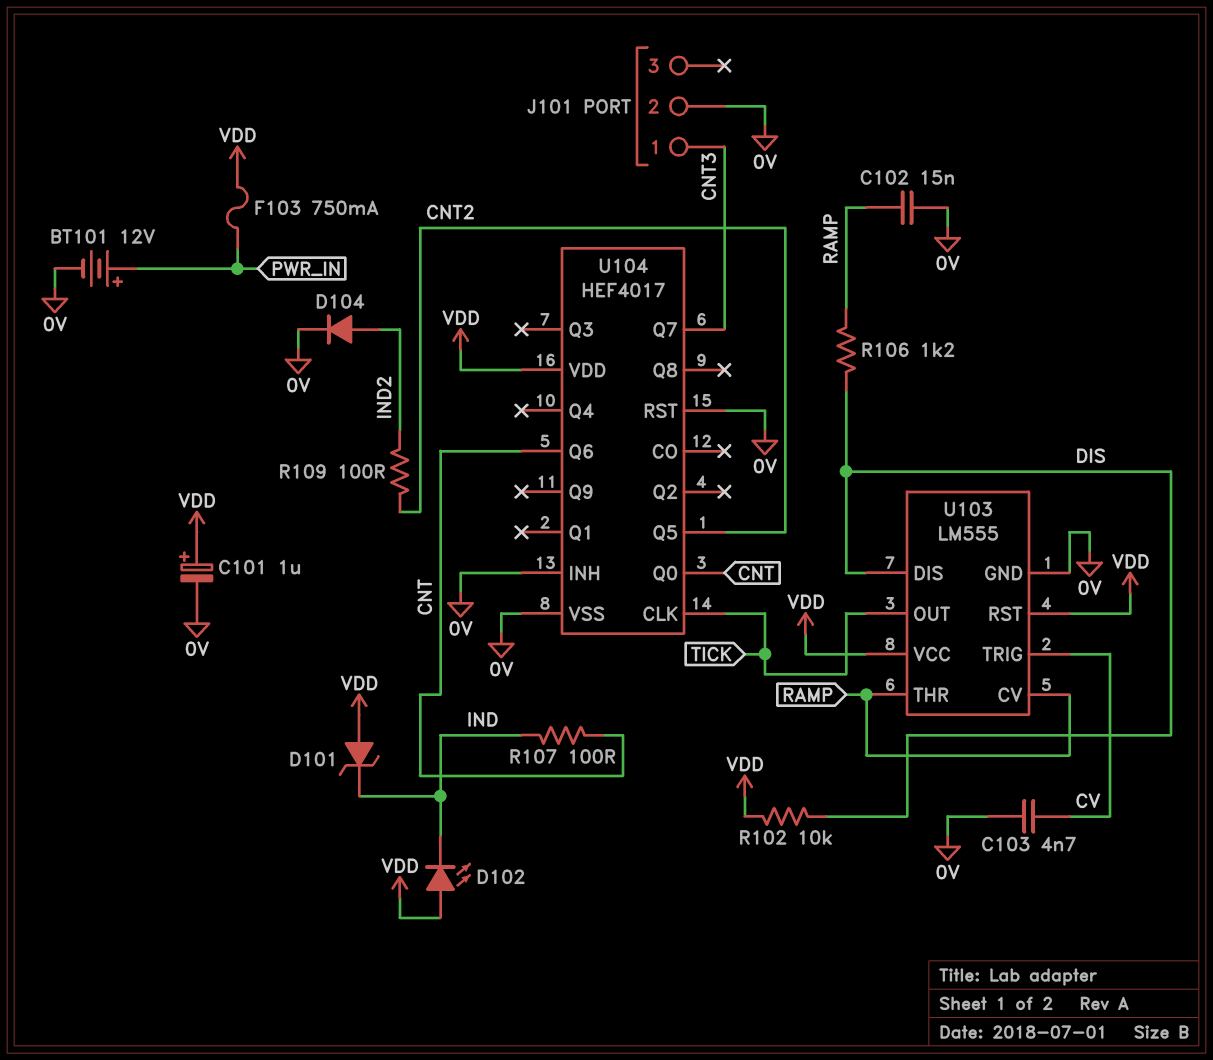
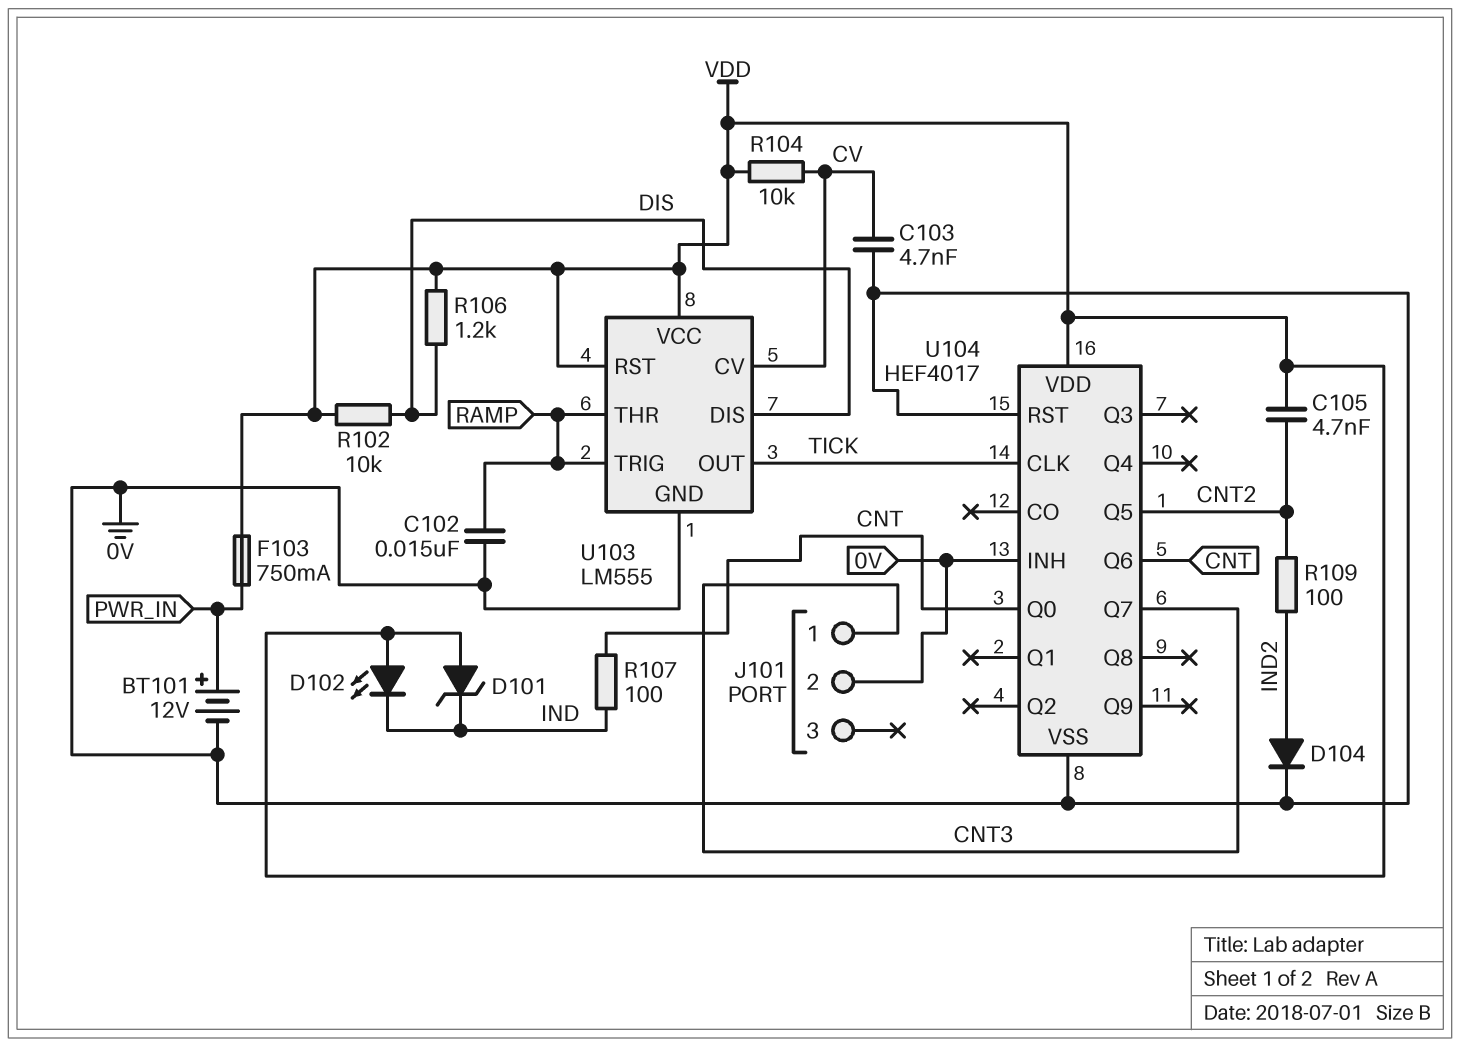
C101: 1uF (plus VDD, minus 0V) -> none
C105: none -> 4.7nF (CNT2, VDD)
R104: none -> 10k (CV, VDD)
R106: 1.2k (DIS, RAMP) -> 1.2k (DIS, VDD)
U103 pin CV: RAMP -> CV
U103 pin TRIG: CV -> RAMP

